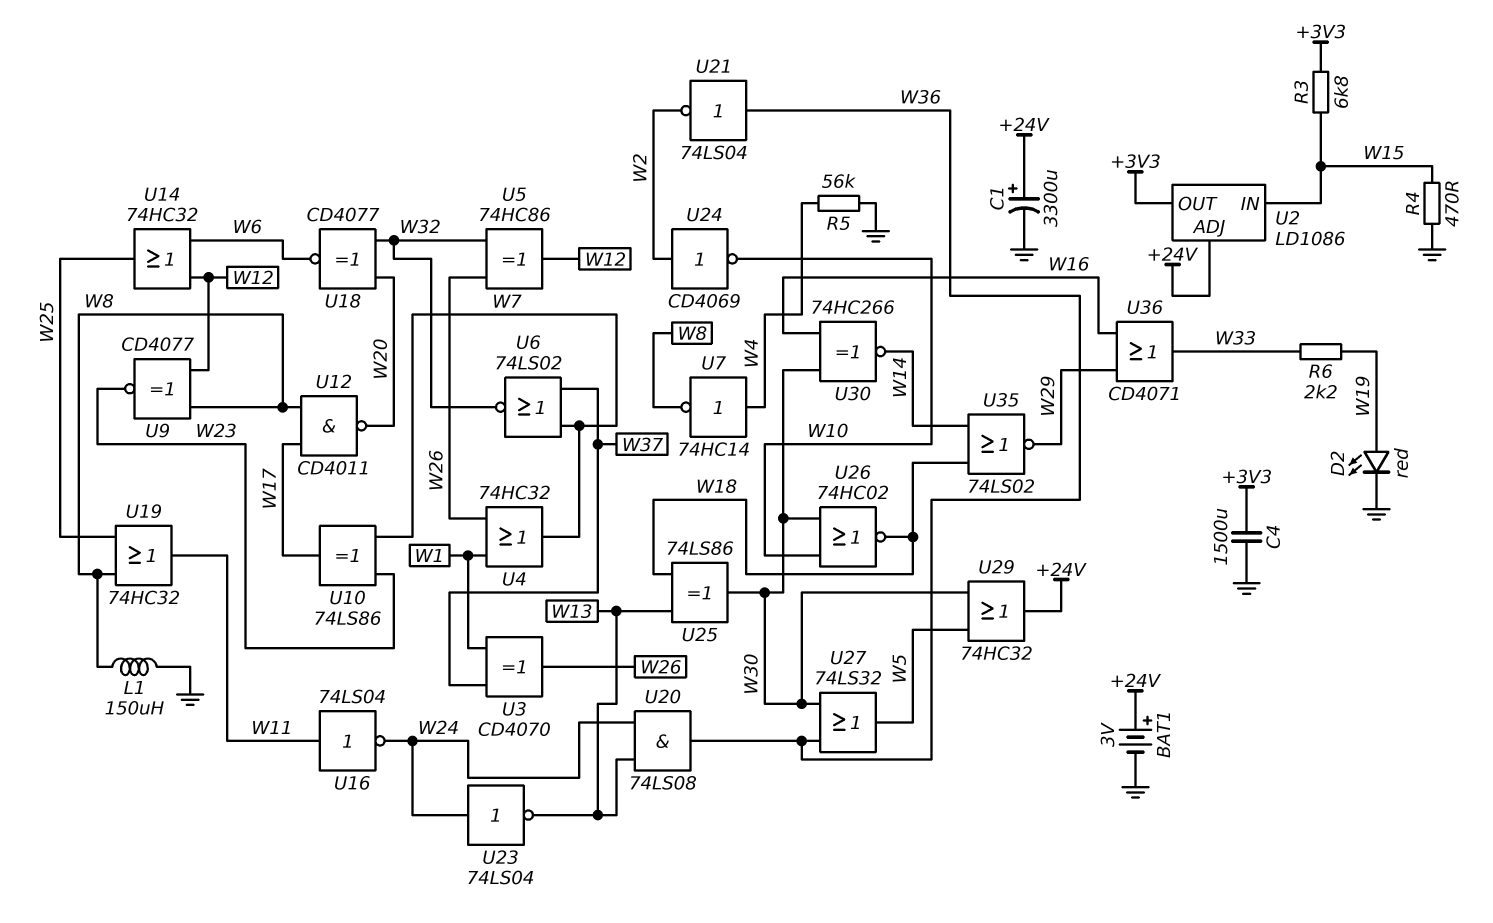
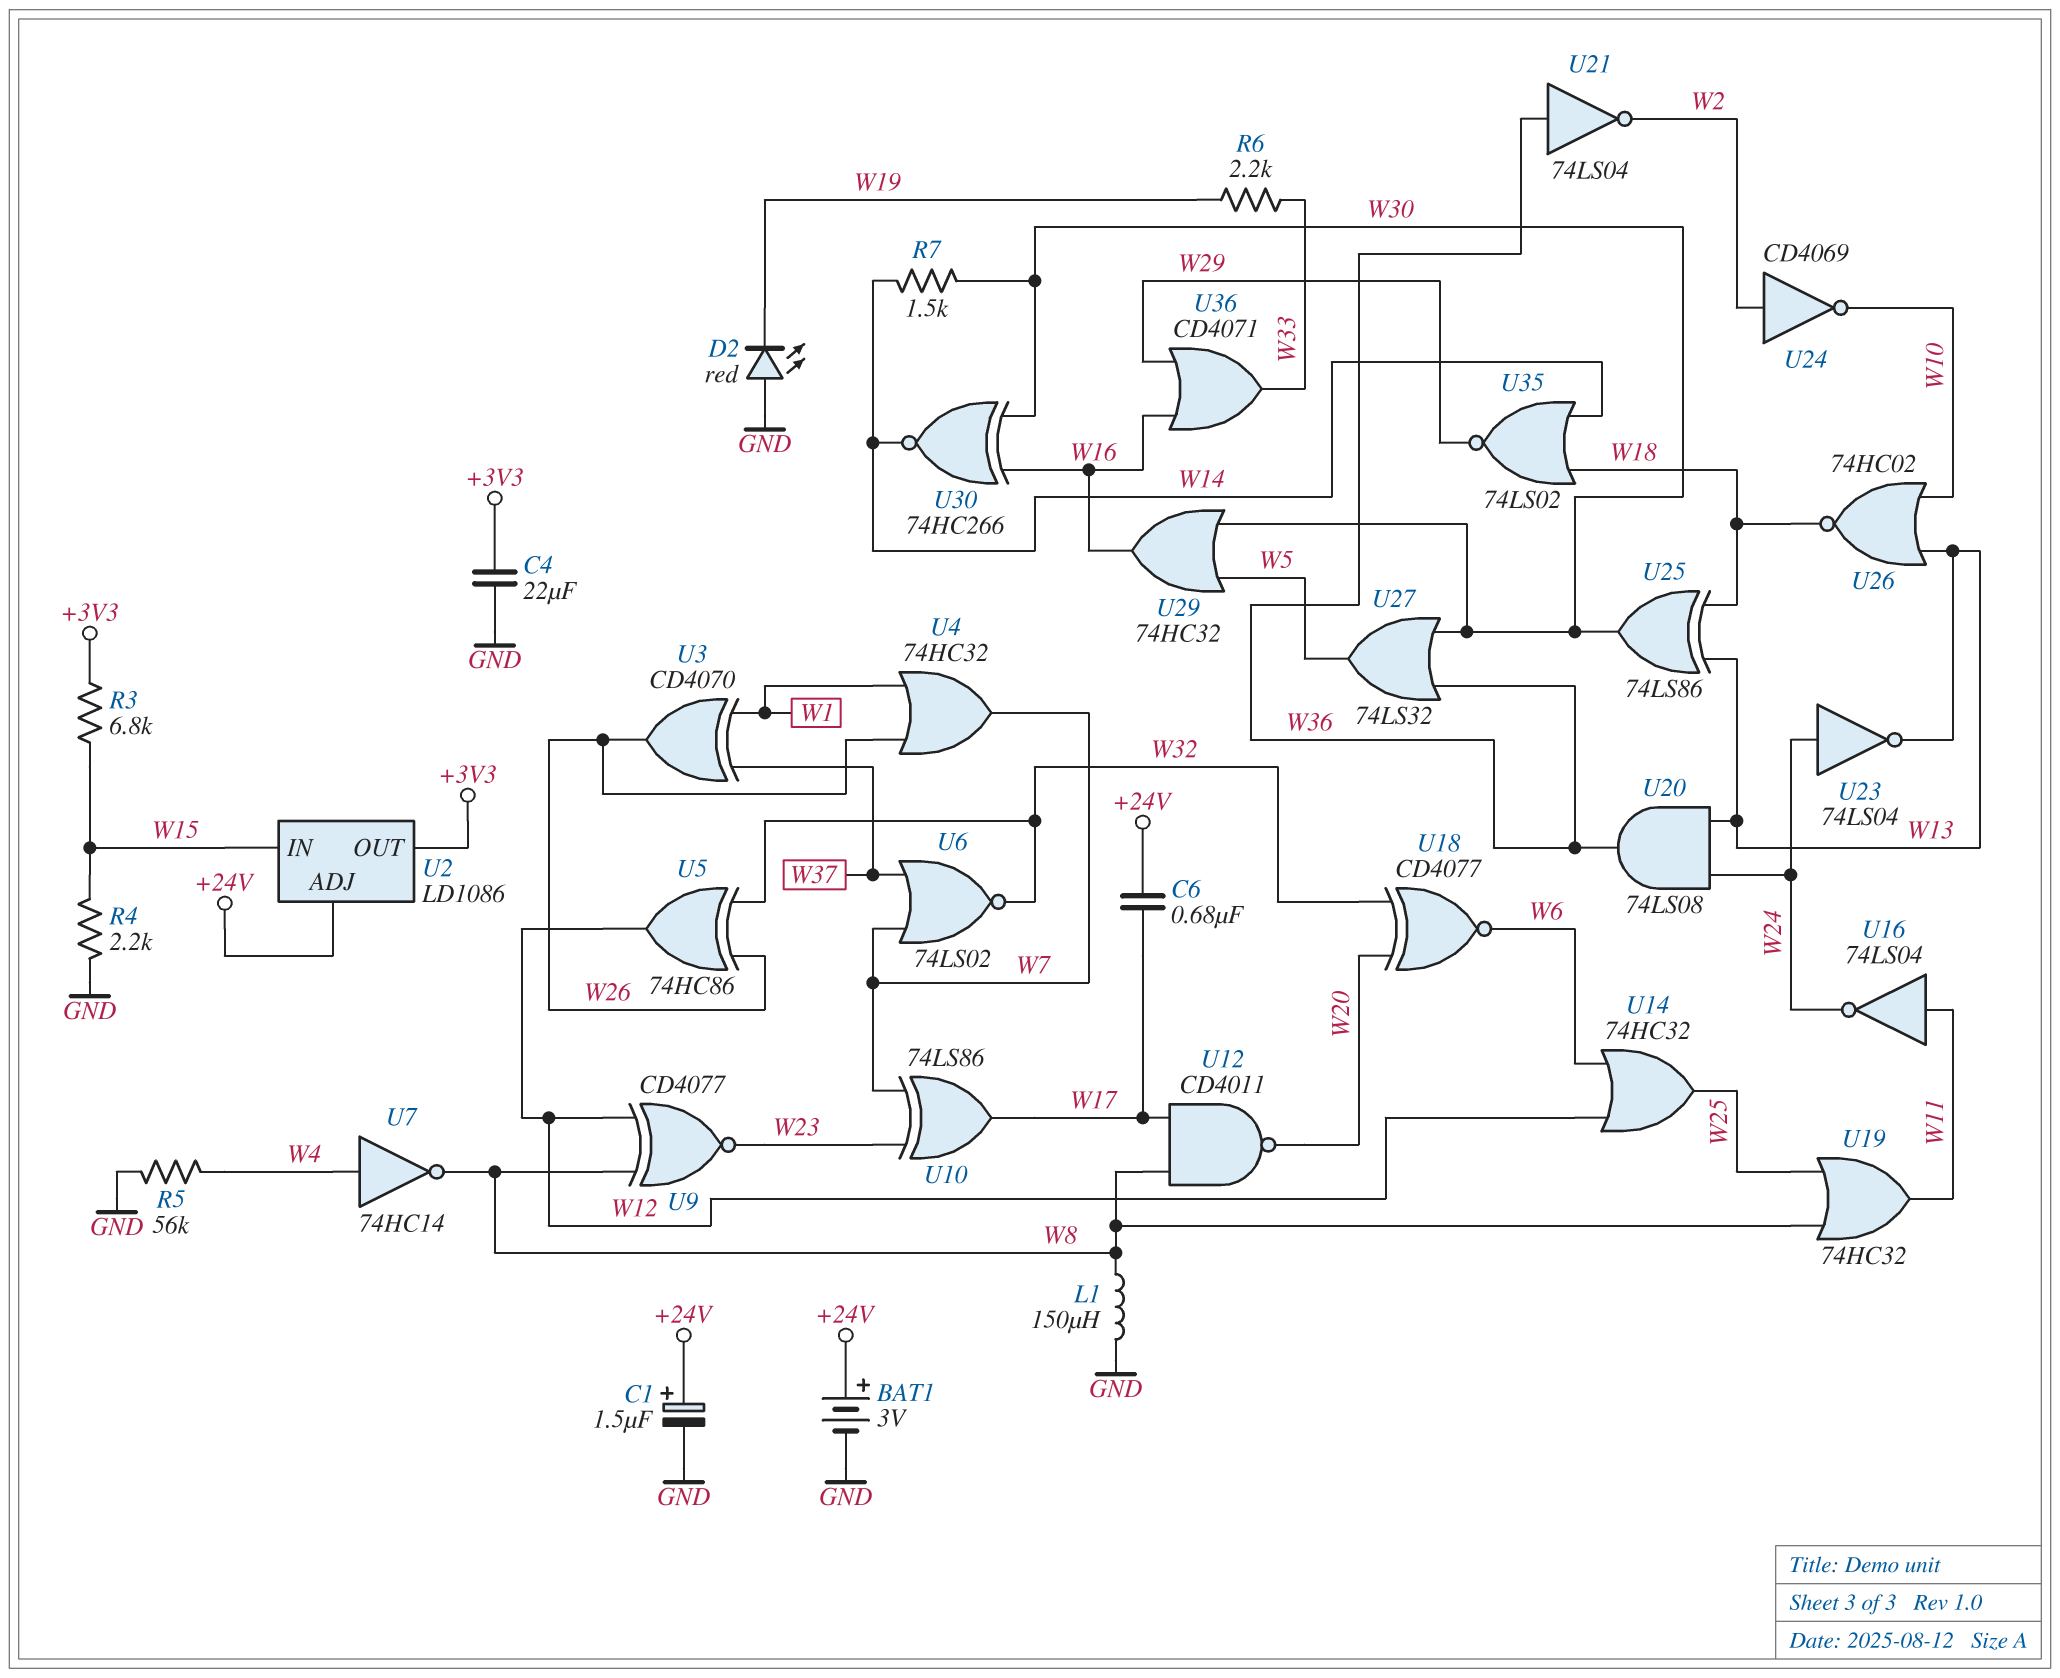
C1: 3300uF (plus +24V, minus GND) -> 1.5uF (plus +24V, minus GND)
C4: 1500uF (+3V3, GND) -> 22uF (+3V3, GND)
C6: none -> 680nF (+24V, W17)
D2: LED red (A W19, K GND) -> LED red (A GND, K W19)
R4: 470 (GND, W15) -> 2.2k (GND, W15)
R7: none -> 1.5k (W14, W30)
U26: NOR 74HC02 (in W10, in W30, out W18) -> NOR 74HC02 (in W10, in W13, out W18)
U29: OR 74HC32 (in W5, in W30, out +24V) -> OR 74HC32 (in W5, in W30, out W16)

